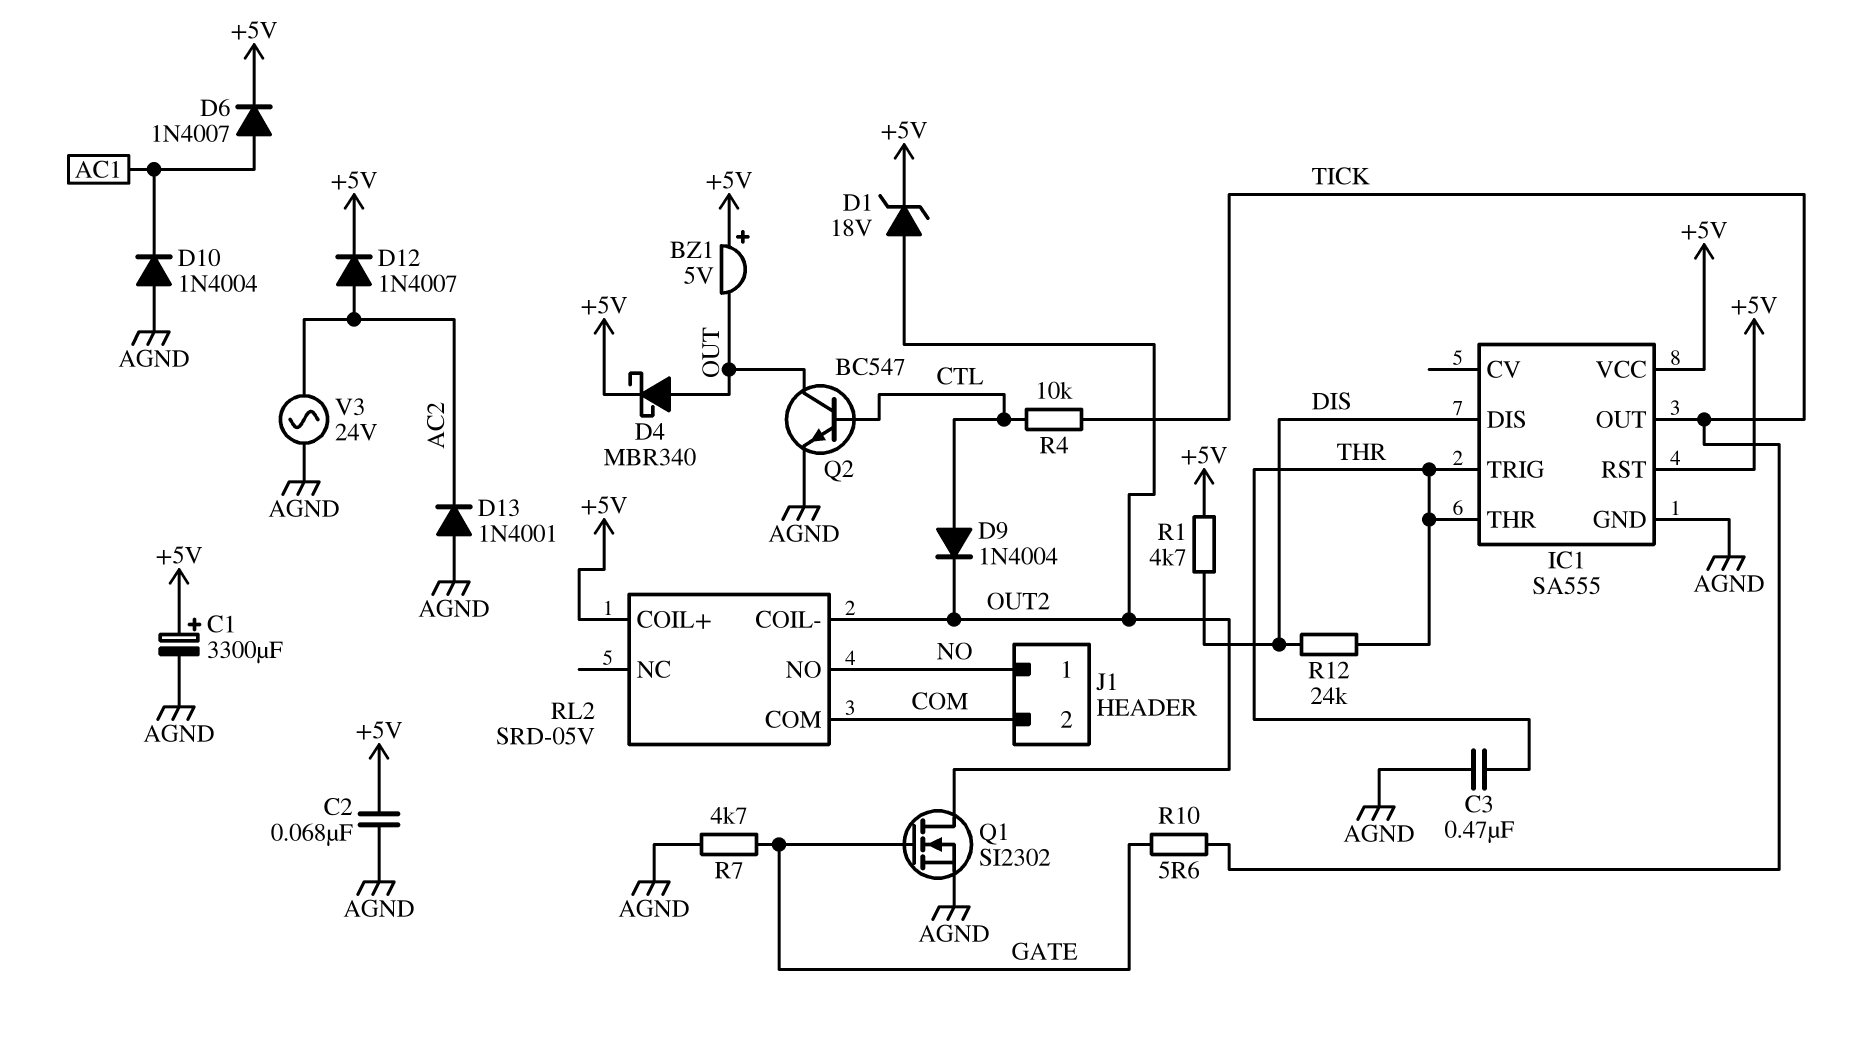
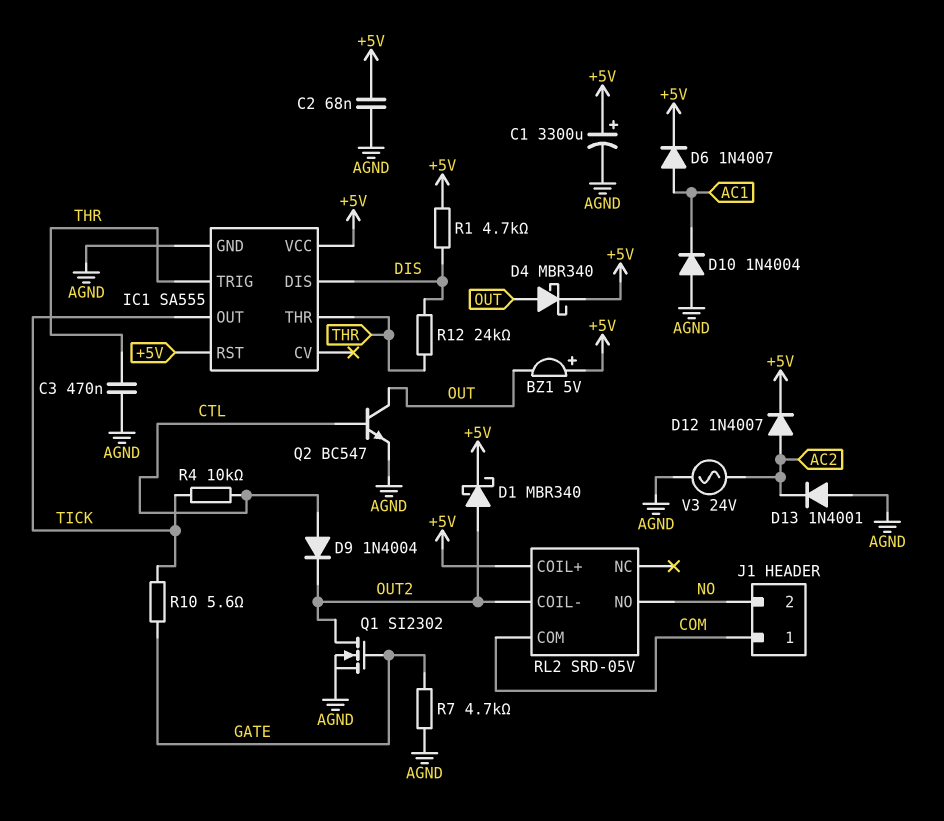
D1: zener 18V (A OUT2, K +5V) -> schottky MBR340 (A OUT2, K +5V)
J1 pin 1: NO -> COM
J1 pin 2: COM -> NO

